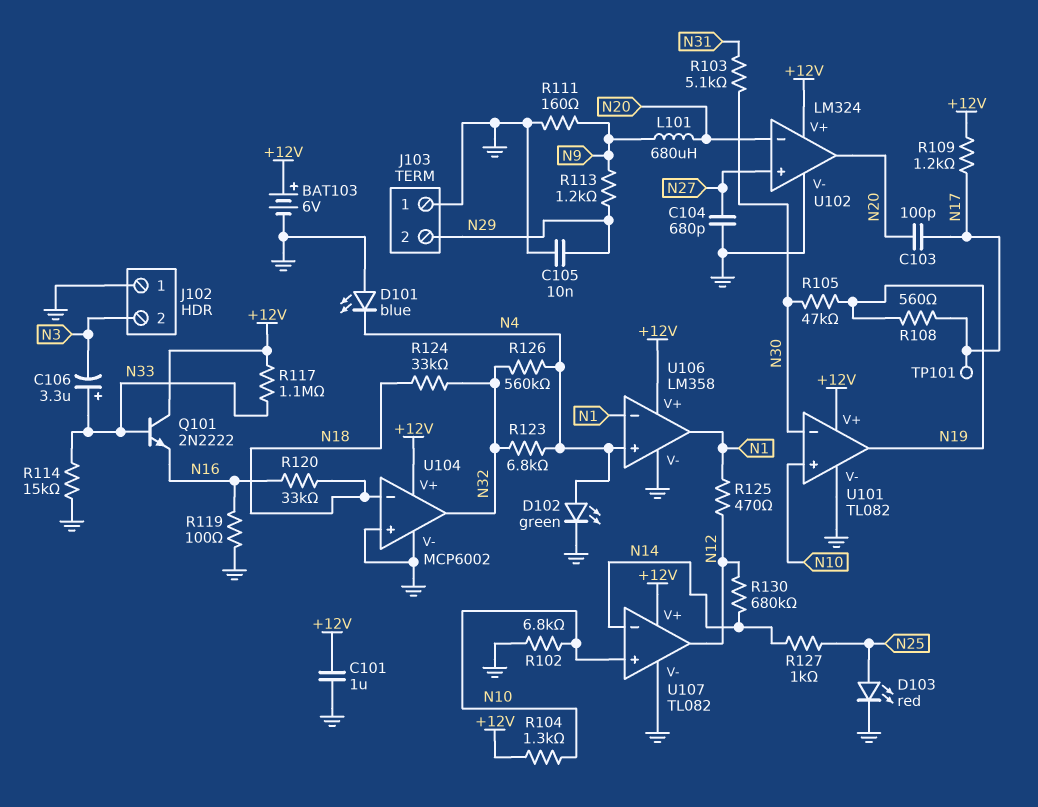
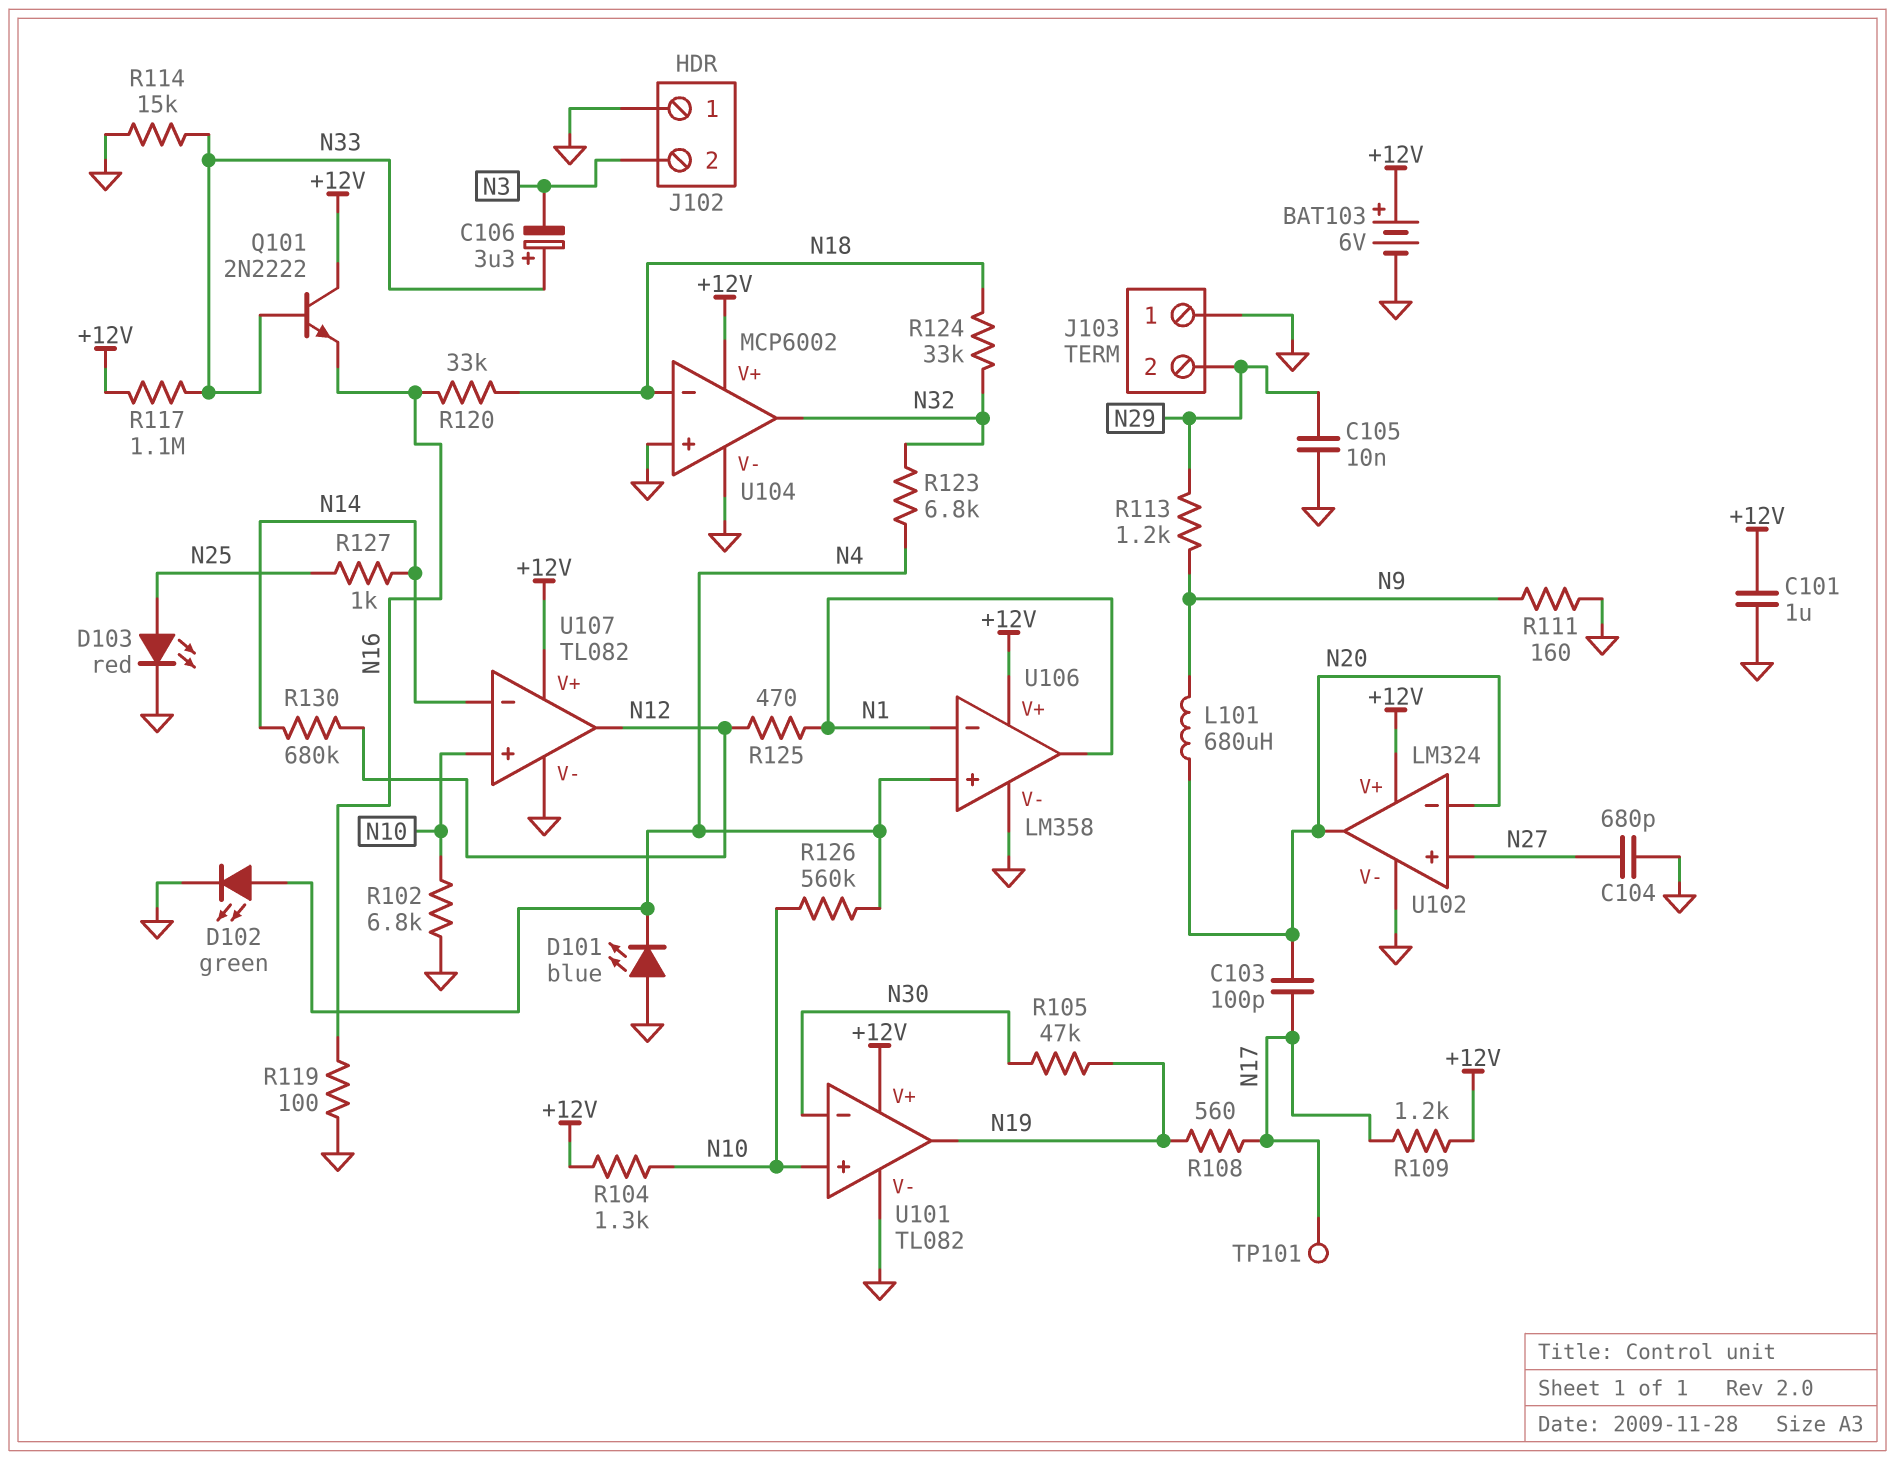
R103: 5.1k (N30, N31) -> none
R126: 560k (N4, N32) -> 560k (N4, N10)

